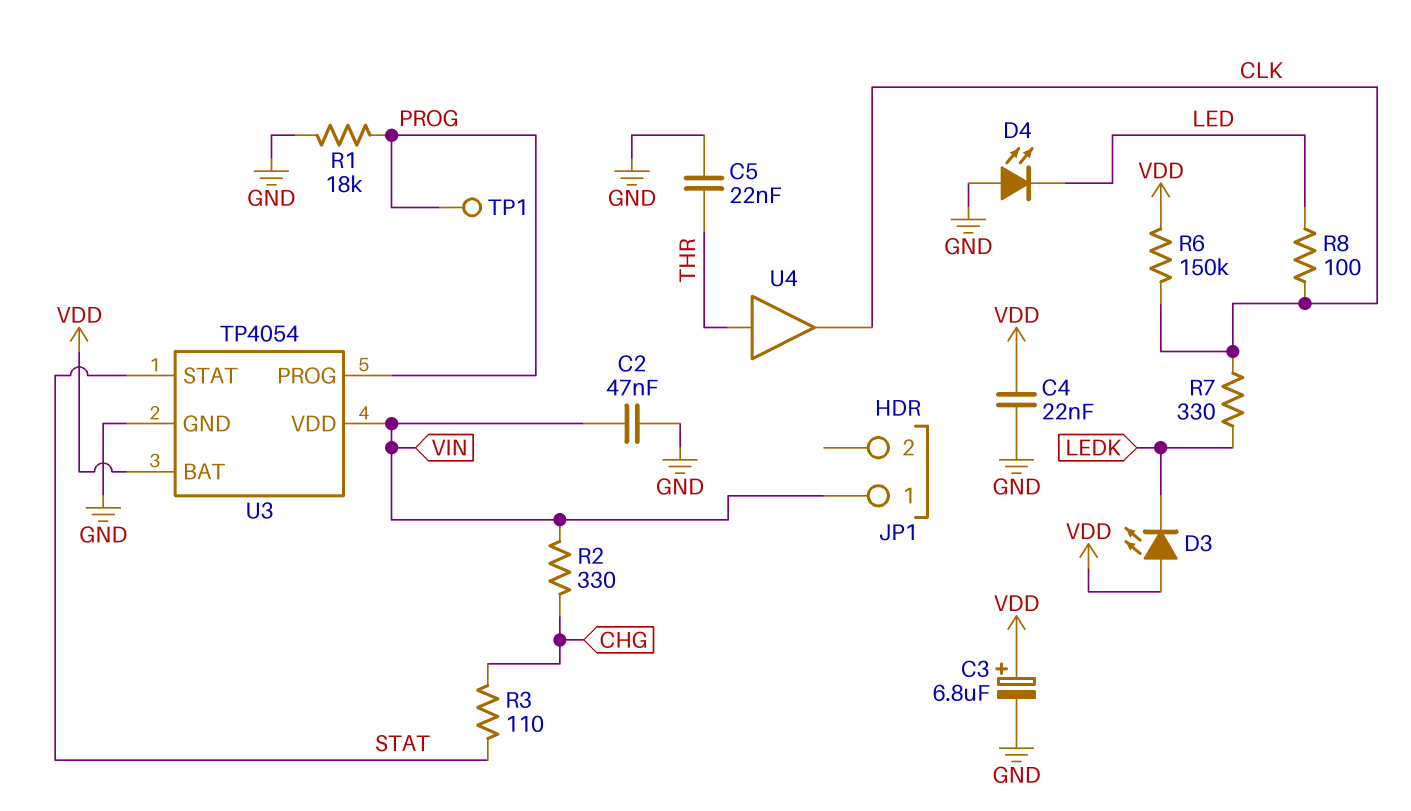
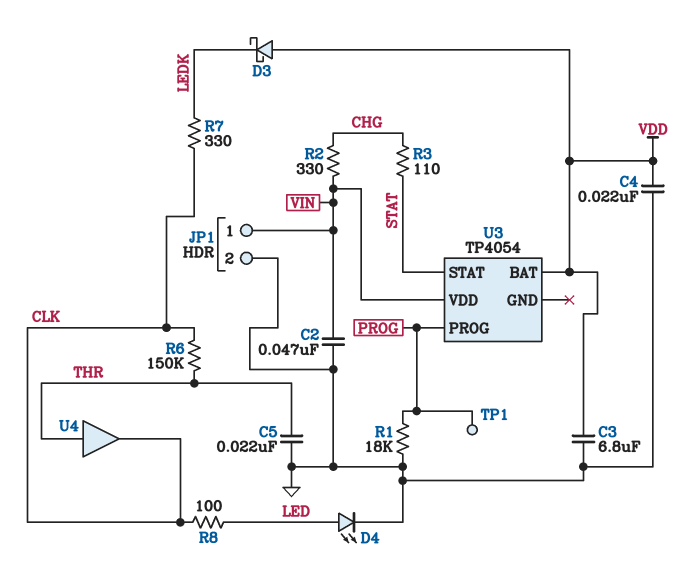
C3: 6.8uF (plus VDD, minus GND) -> 6.8uF (GND, VDD)
D3: LED (A VDD, K LEDK) -> schottky (A VDD, K LEDK)
D4: LED (A GND, K LED) -> LED (A LED, K GND)
JP1 pin 2: none -> GND
R6: 150k (CLK, VDD) -> 150k (CLK, THR)
U3 pin GND: GND -> none

